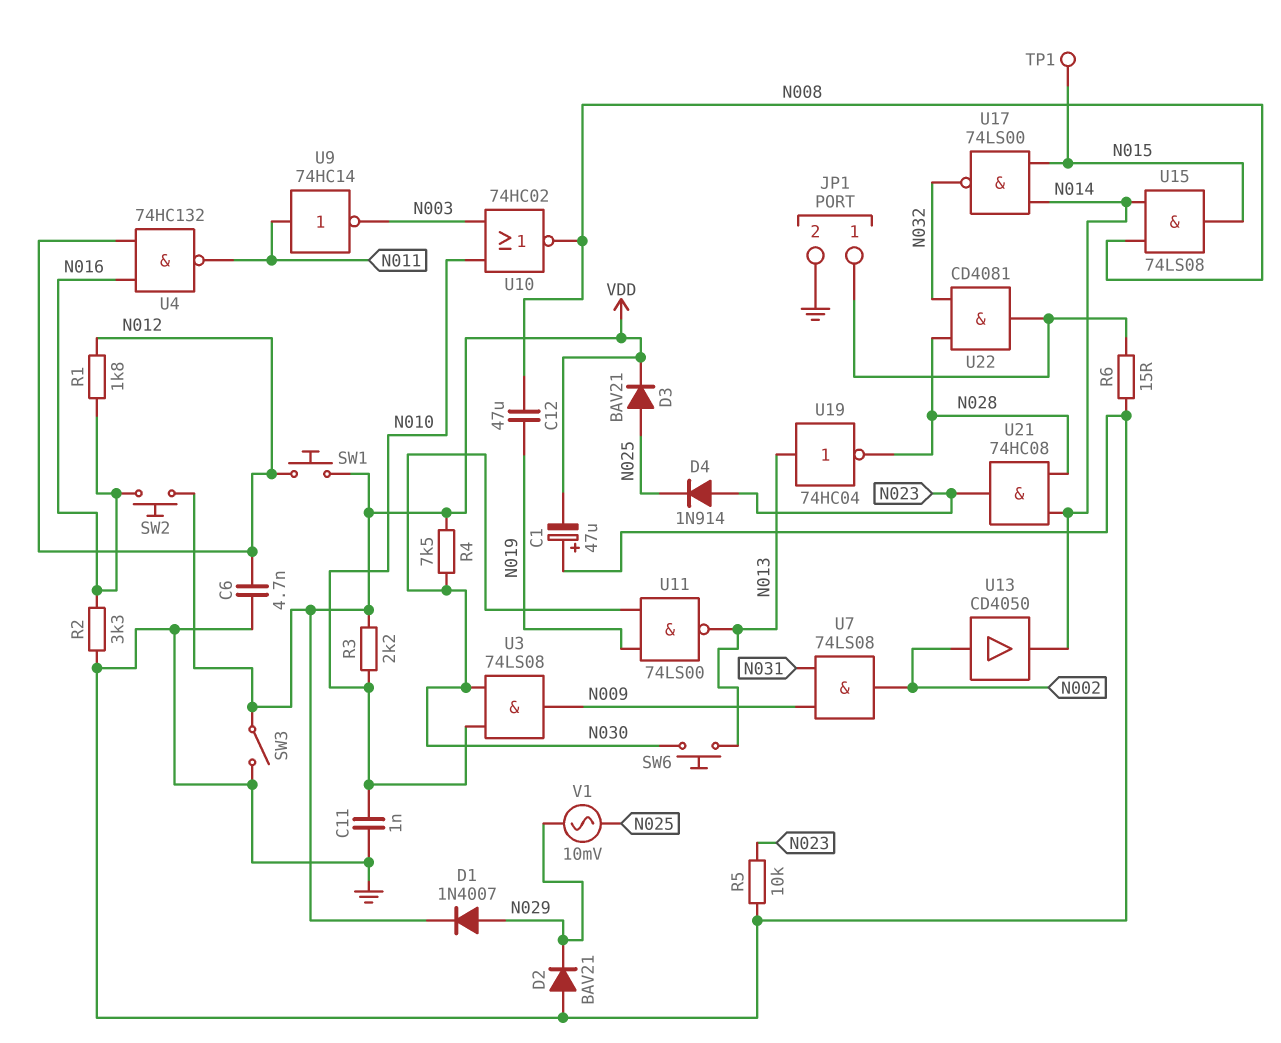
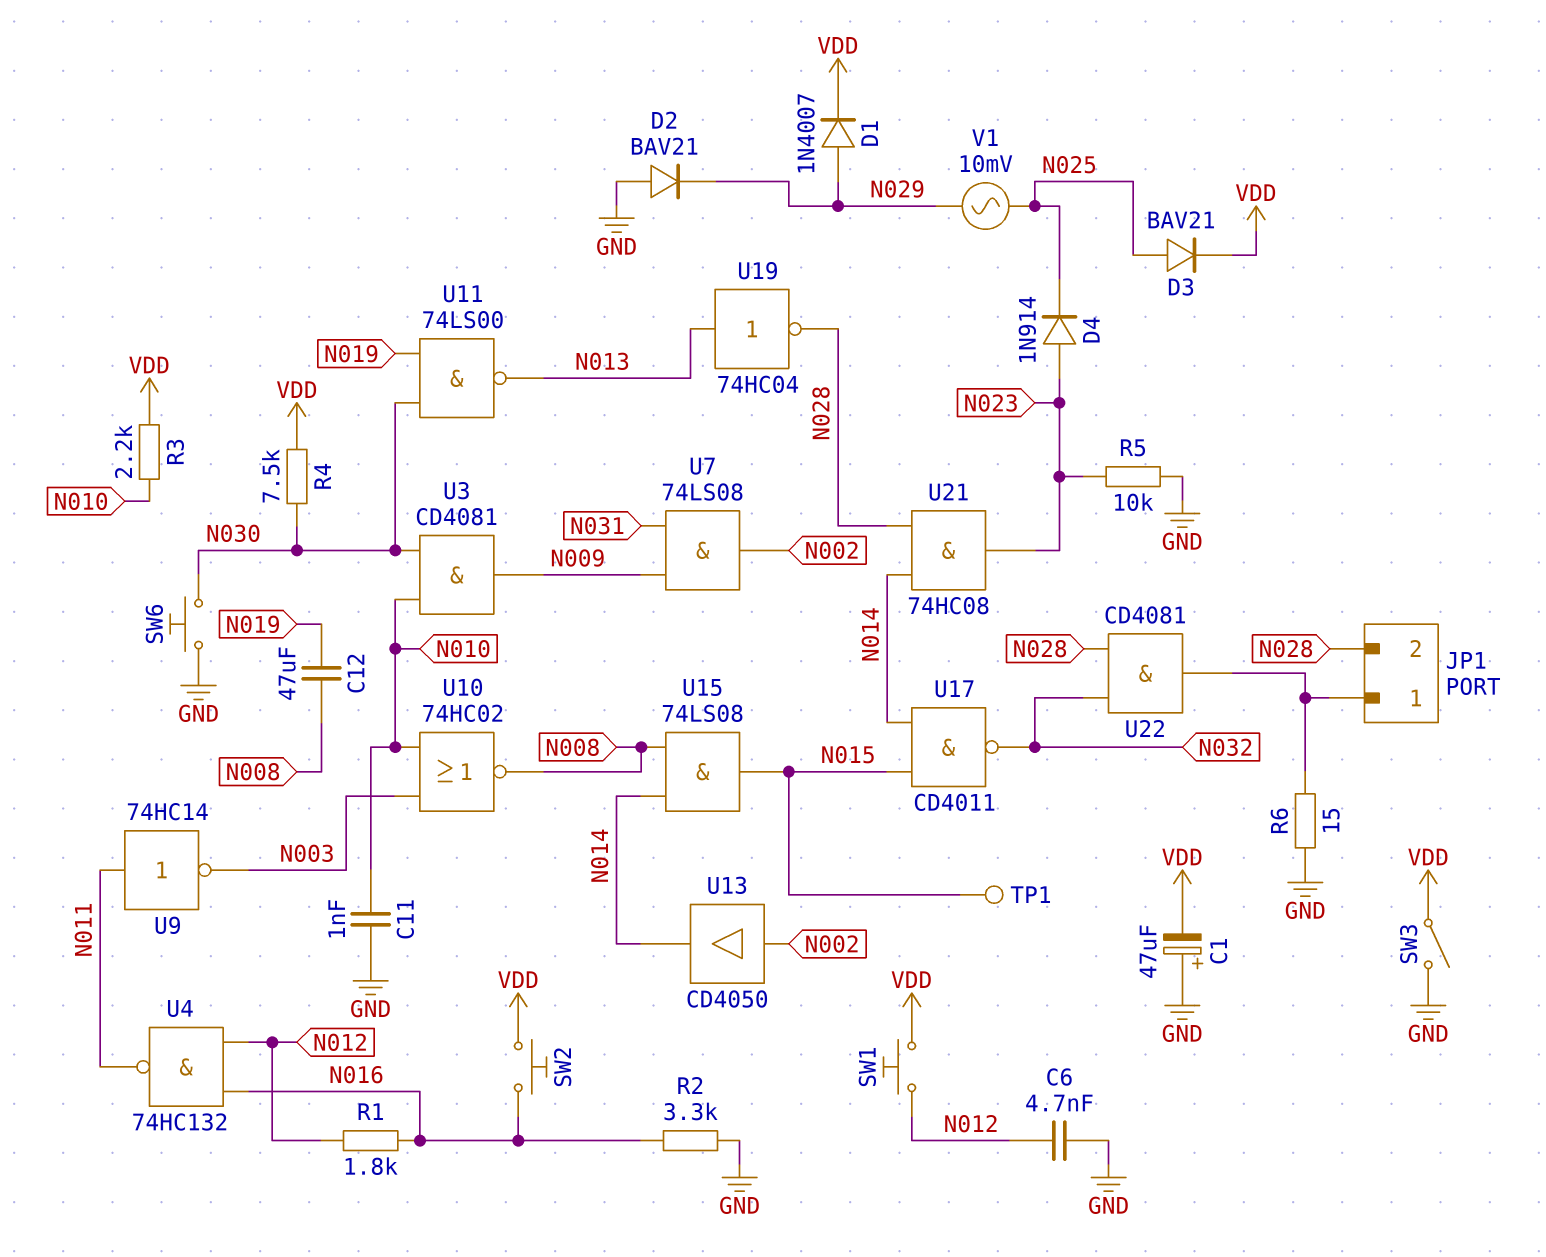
JP1 pin 2: GND -> N028
SW6: button (N013, N030) -> button (GND, N030)
U3: AND 74LS08 (in N010, in N030, out N009) -> AND CD4081 (in N010, in N030, out N009)
U17: NAND 74LS00 (in N014, in N015, out N032) -> NAND CD4011 (in N014, in N015, out N032)

